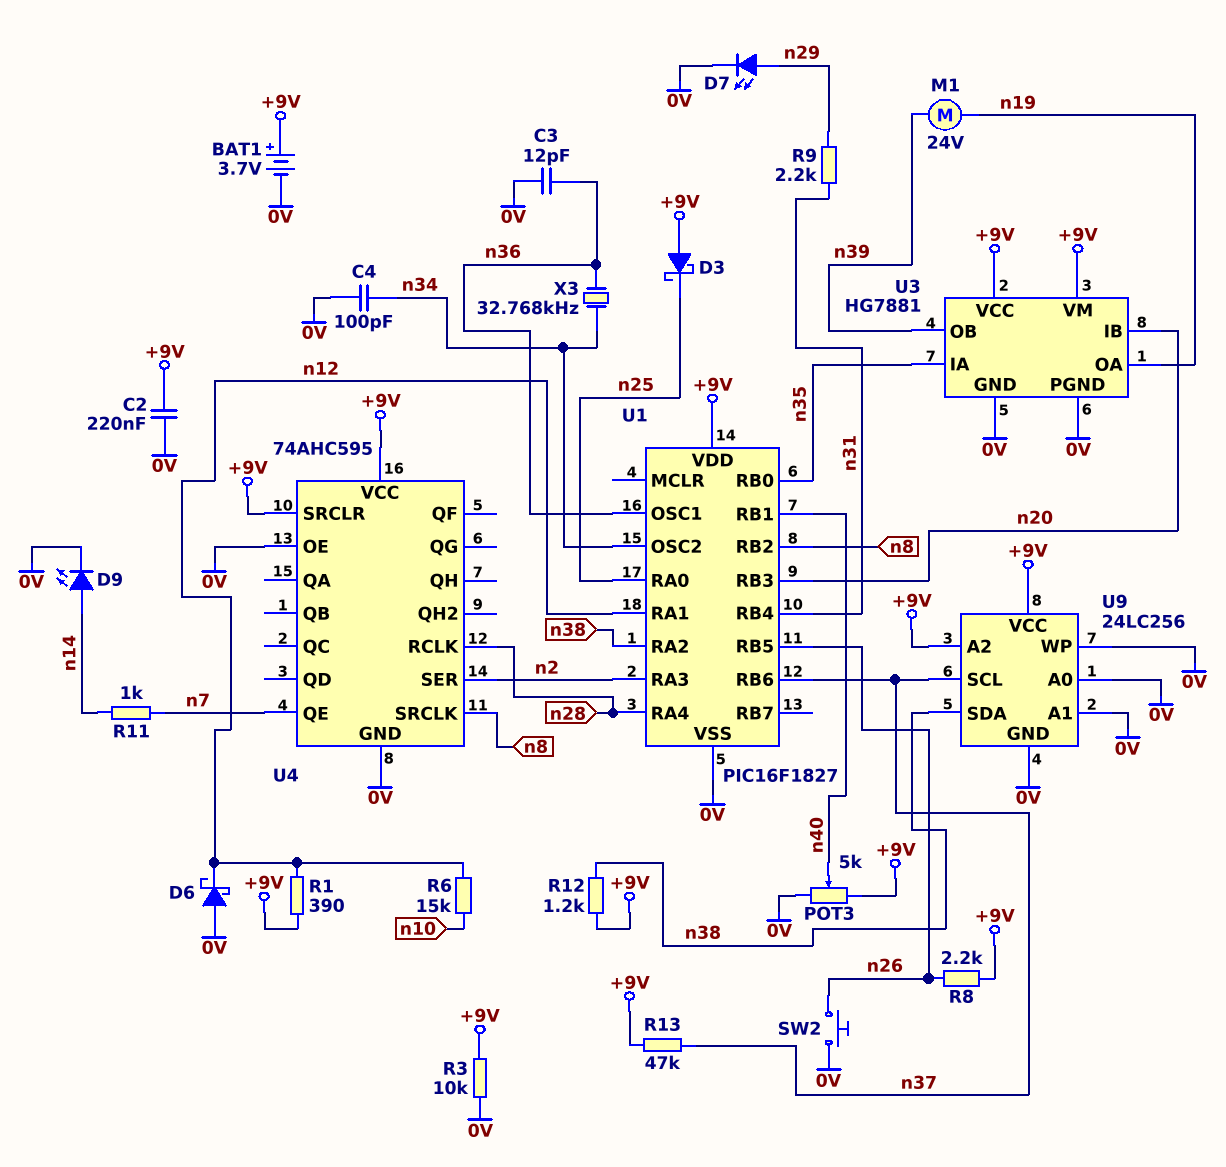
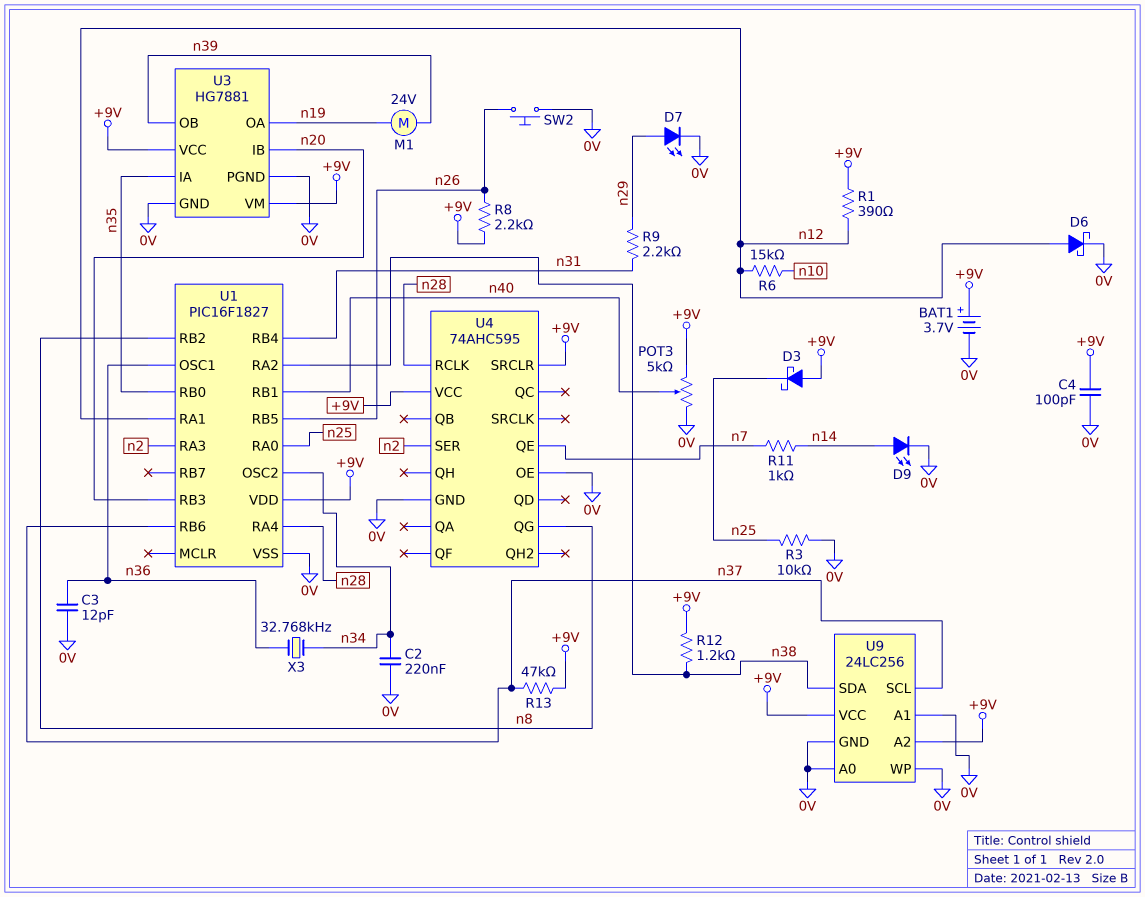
C2: 220nF (+9V, 0V) -> 220nF (0V, n34)
C4: 100pF (0V, n34) -> 100pF (+9V, 0V)
D6: schottky (A 0V, K n12) -> schottky (A n12, K 0V)
R3: 10k (+9V, 0V) -> 10k (0V, n25)
U4 pin QG: none -> n8
U4 pin SRCLK: n8 -> none

